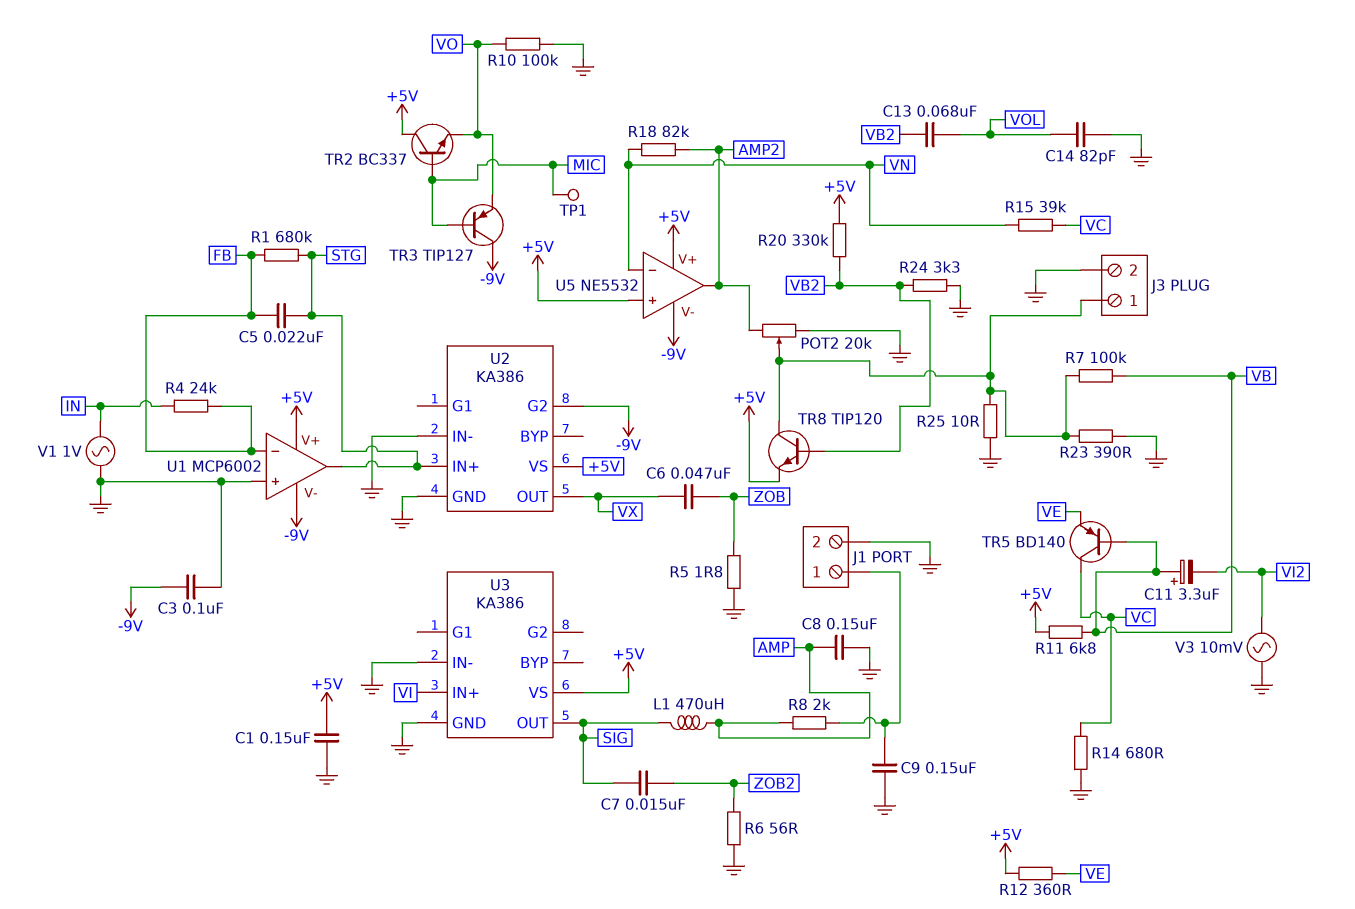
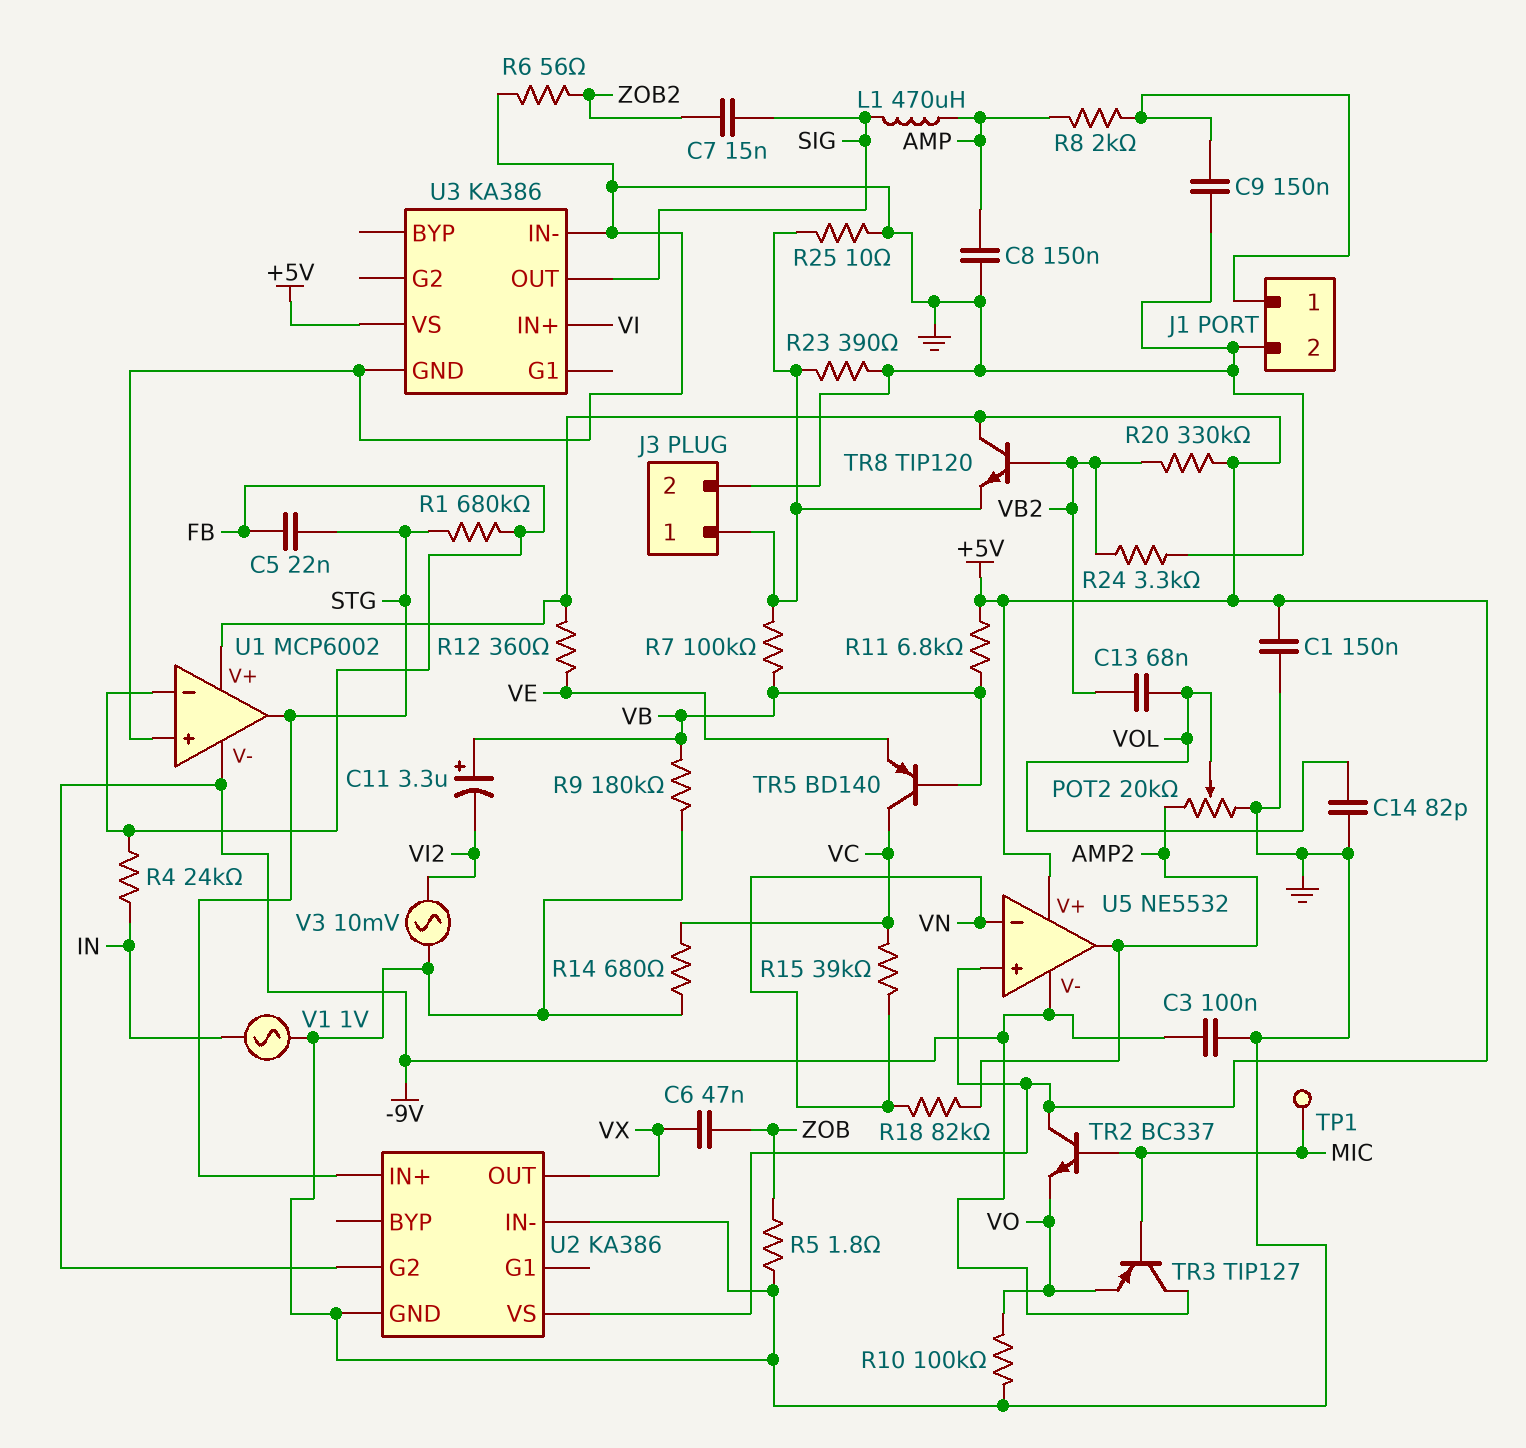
POT2: 20k (AMP2, GND, wiper J3/1) -> 20k (AMP2, GND, wiper VOL)
R9: none -> 180k (GND, VB)
TR8: NPN TIP120 (B VB2, C J3/1, E +5V) -> NPN TIP120 (B VB2, C +5V, E J3/1)

